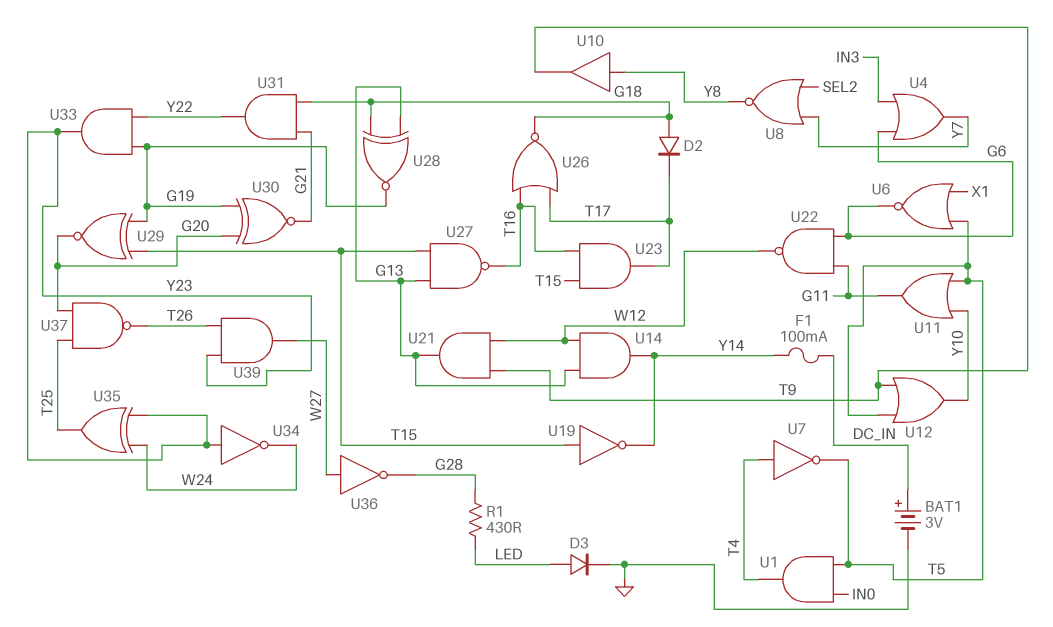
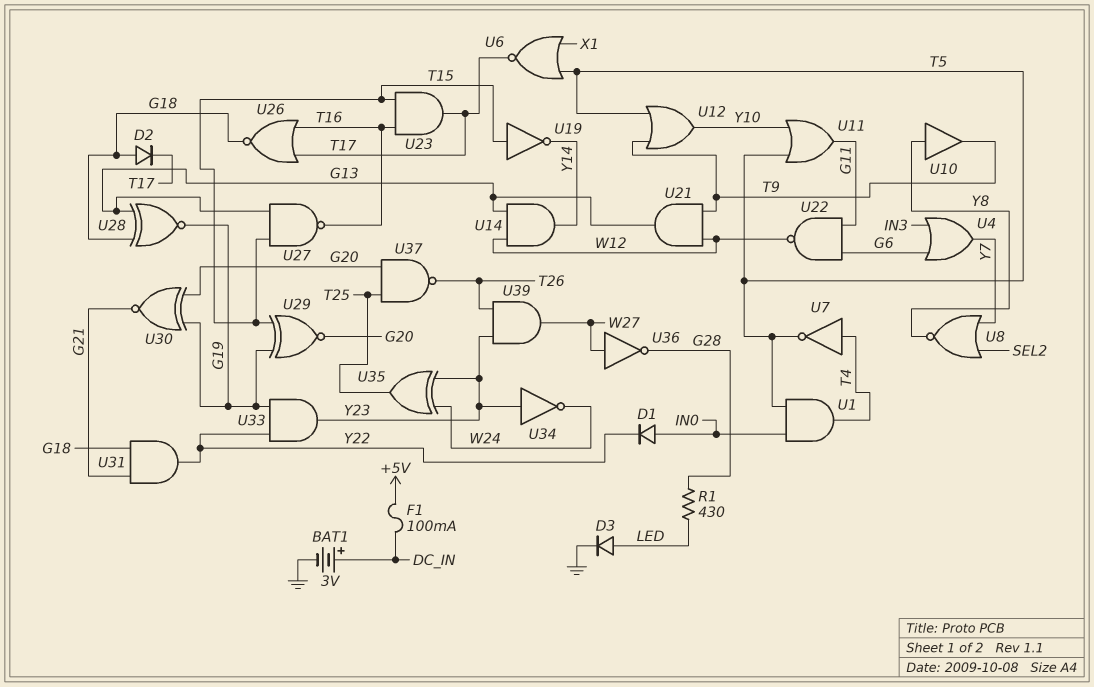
D1: none -> diode (A IN0, K Y22)
F1: 100mA (DC_IN, Y14) -> 100mA (+5V, DC_IN)
U6: NOR (in T5, in X1, out G6) -> NOR (in T5, in X1, out T17)

